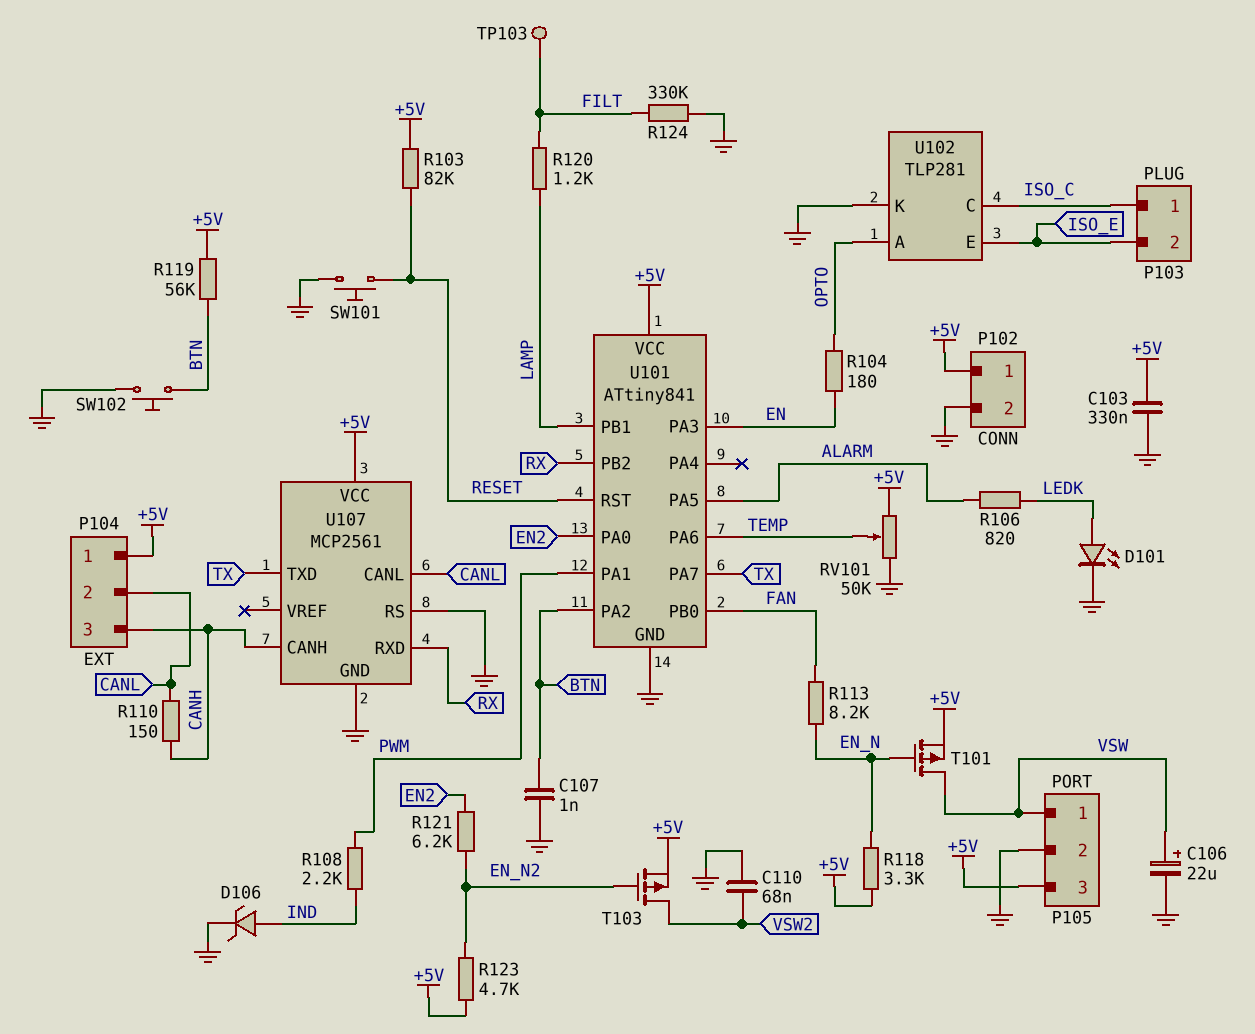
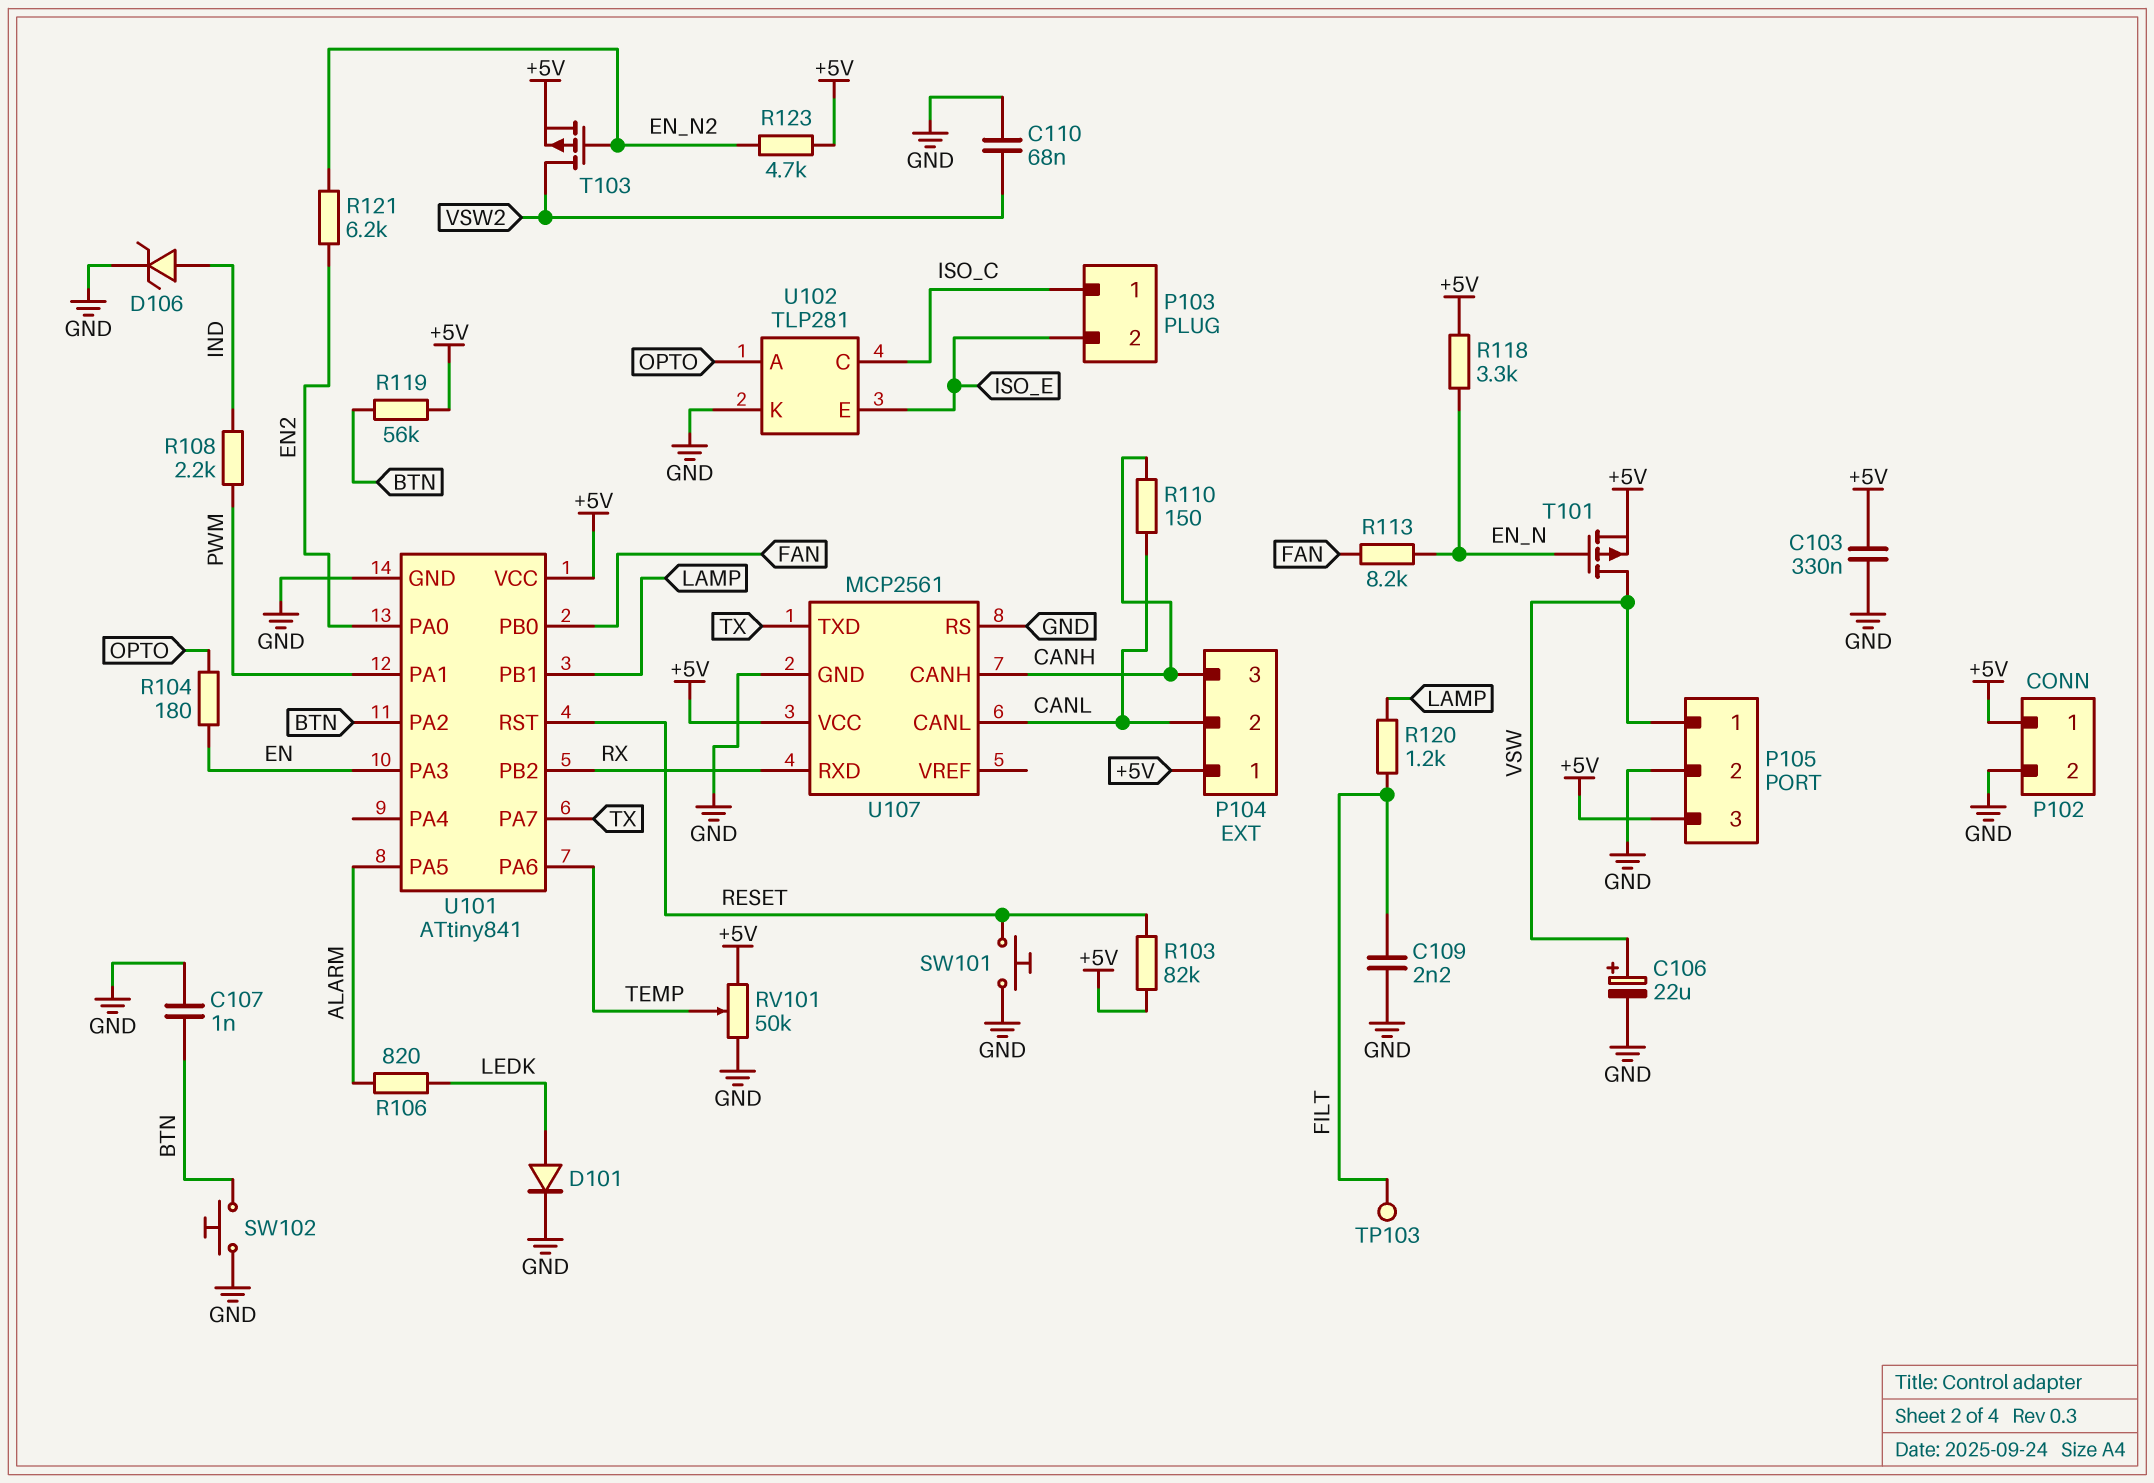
C109: none -> 2.2nF (FILT, GND)
D101: LED (A LEDK, K GND) -> diode (A LEDK, K GND)
R124: 330k (FILT, GND) -> none

